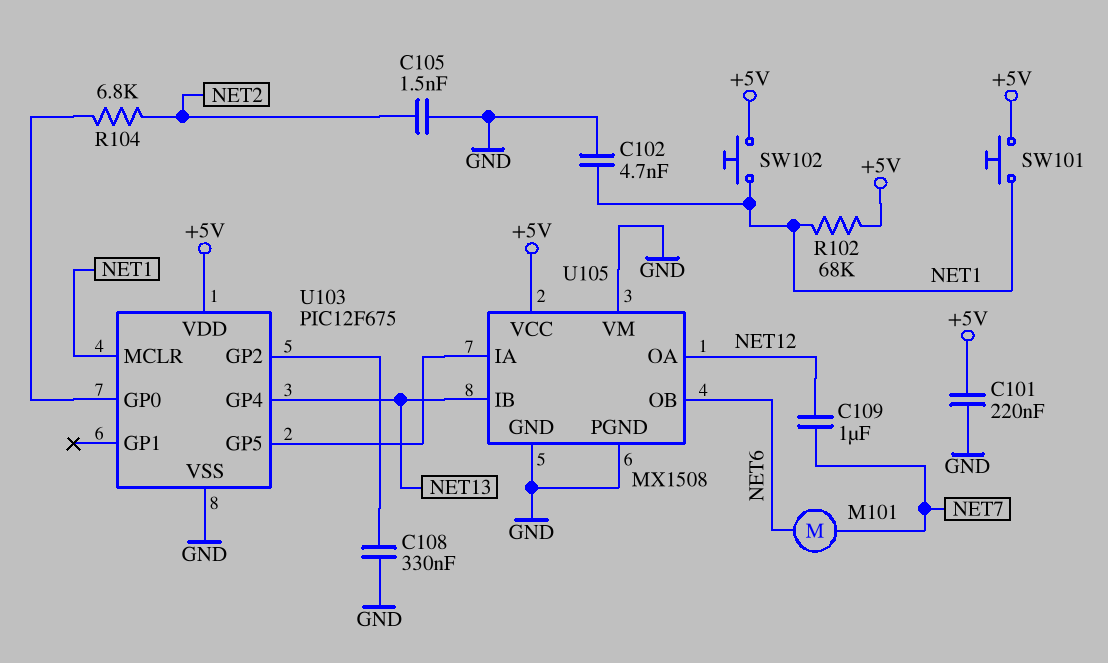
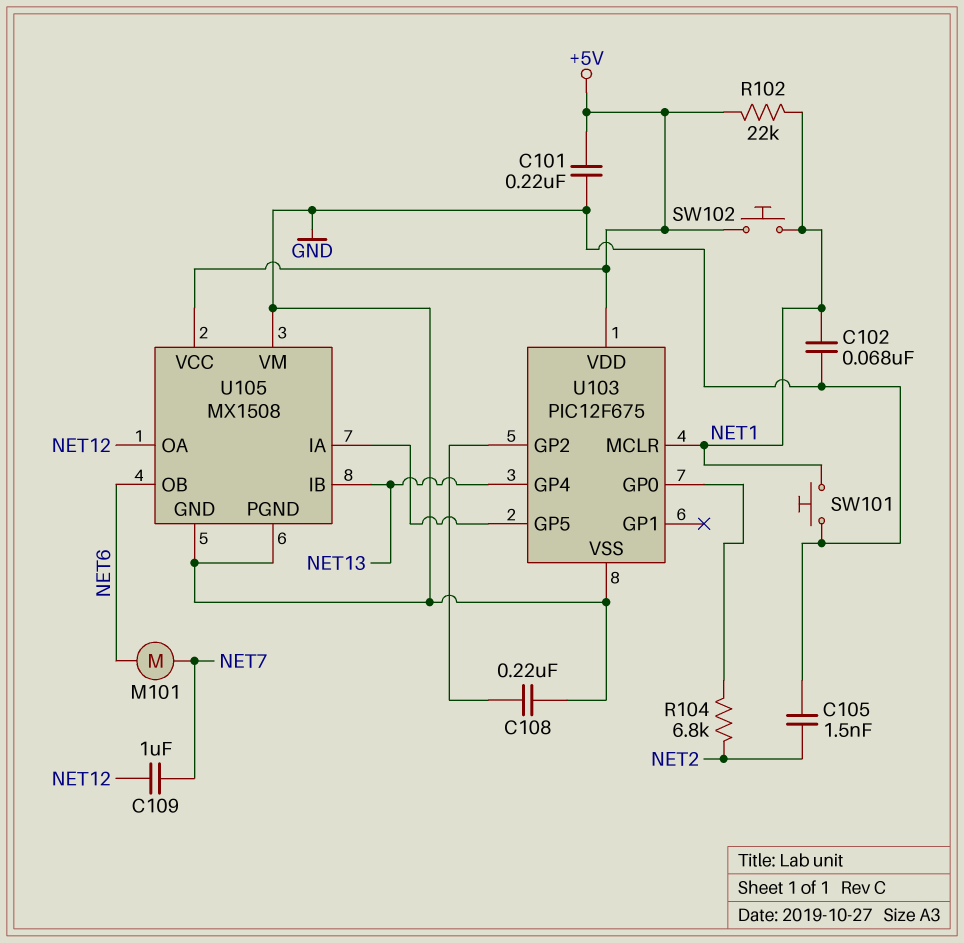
C102: 4.7nF (GND, NET1) -> 68nF (GND, NET1)
C108: 330nF (GND, U103/GP2) -> 220nF (GND, U103/GP2)
R102: 68k (+5V, NET1) -> 22k (+5V, NET1)
SW101: button (+5V, NET1) -> button (GND, NET1)

